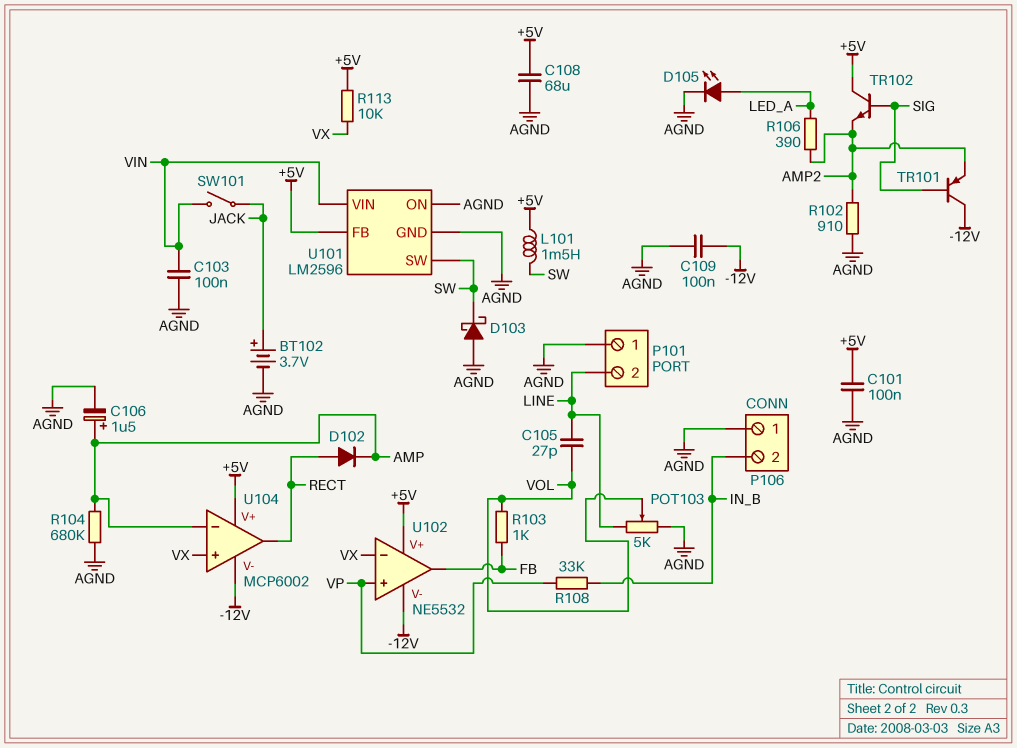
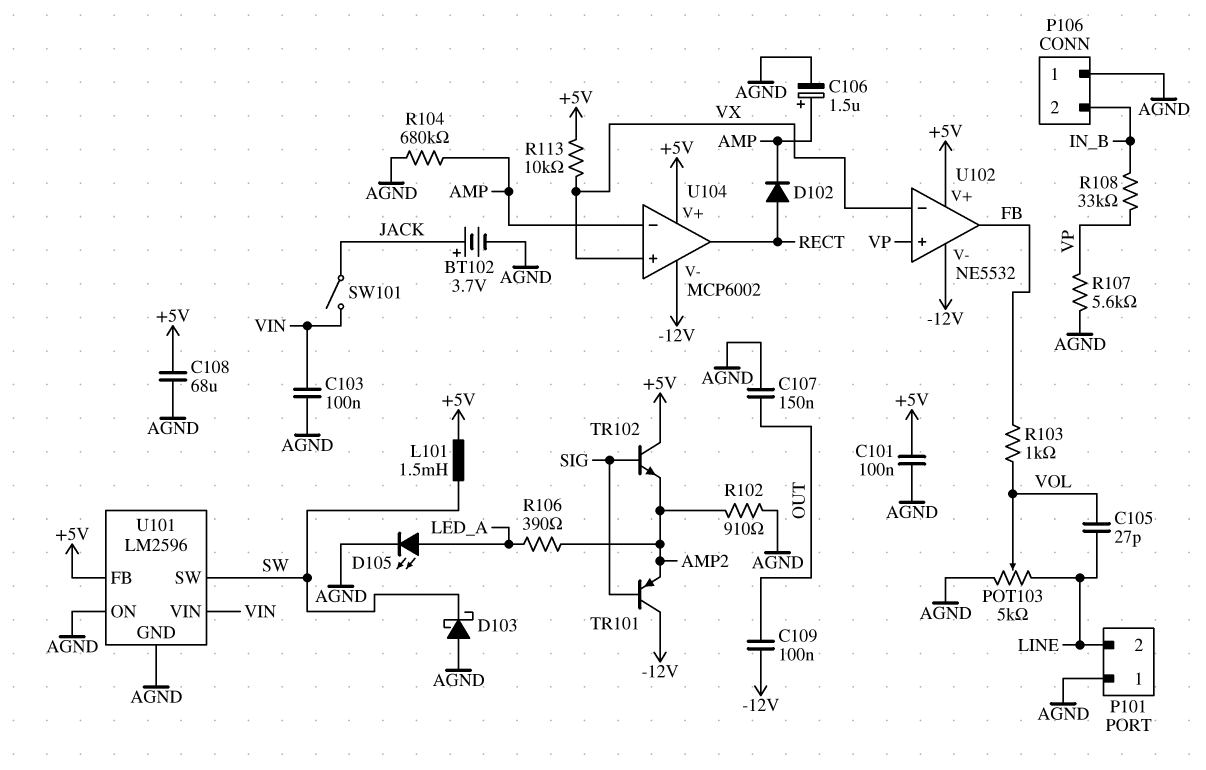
C107: none -> 150nF (AGND, OUT)
C109: 100nF (-12V, AGND) -> 100nF (-12V, OUT)
R107: none -> 5.6k (AGND, VP)

